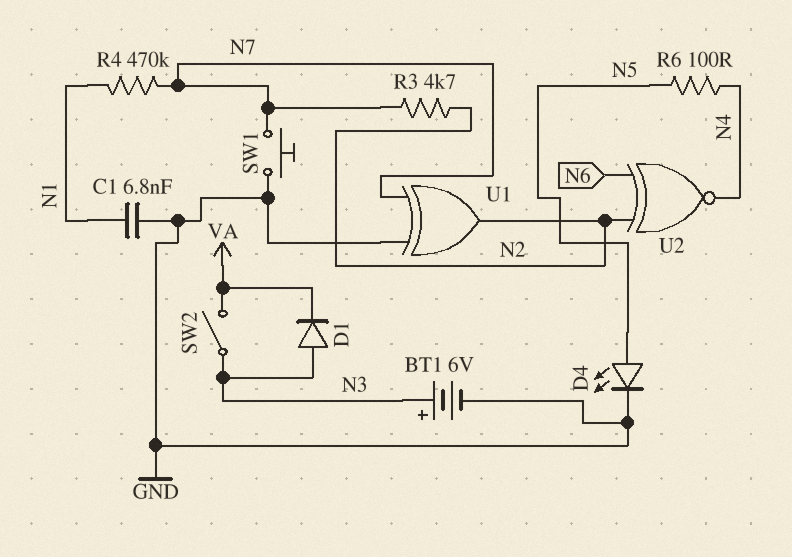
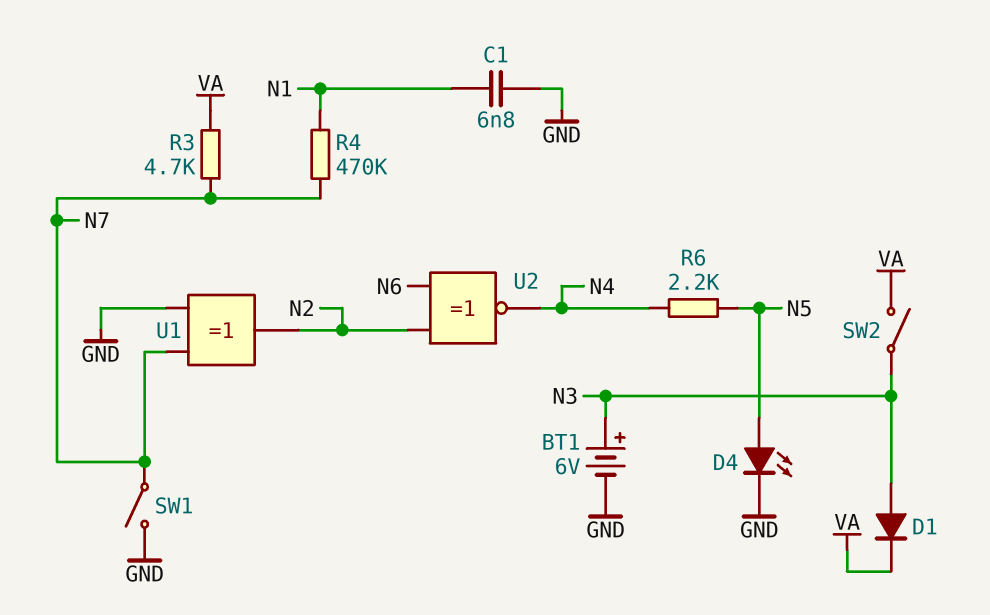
R3: 4.7k (N2, N7) -> 4.7k (N7, VA)
R6: 100 (N4, N5) -> 2.2k (N4, N5)
SW1: button (GND, N7) -> switch (GND, N7)

